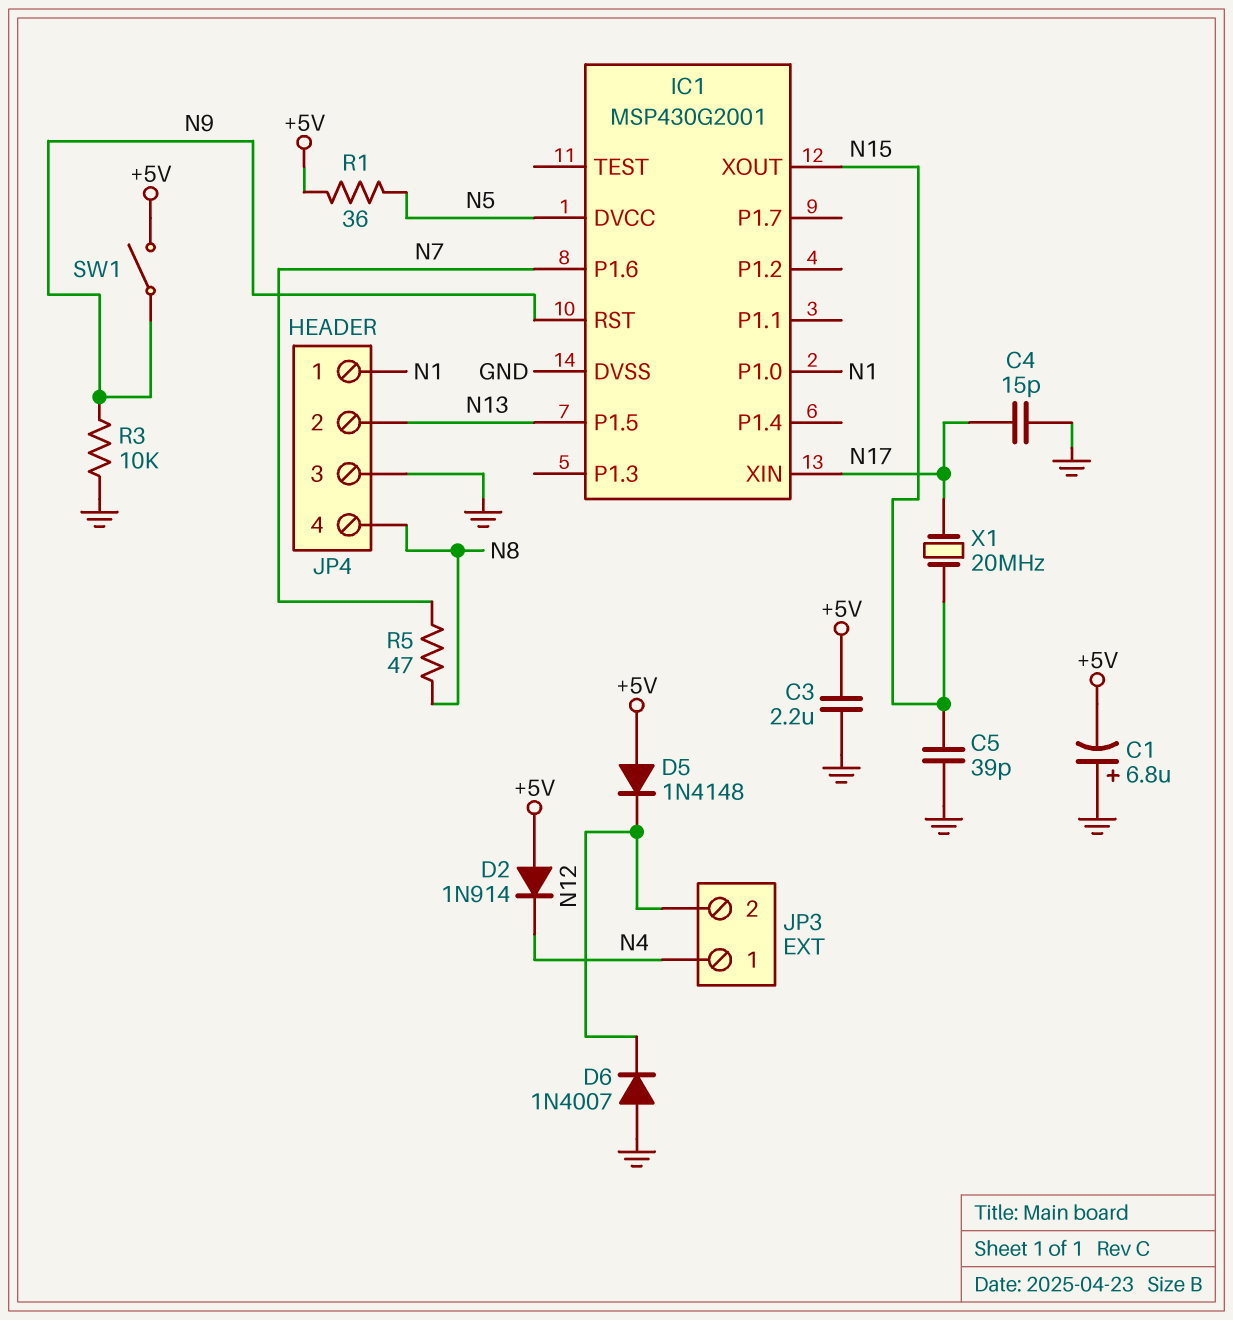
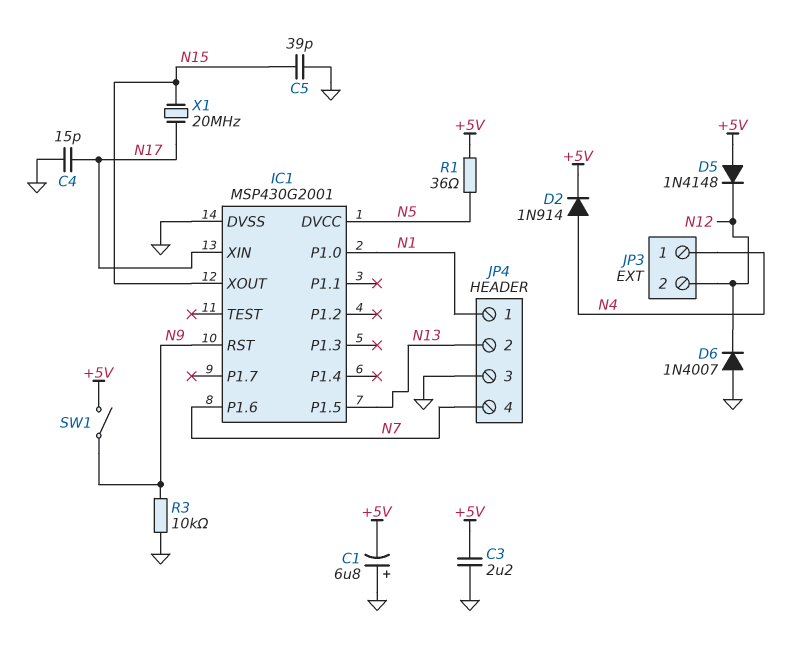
D2: diode 1N914 (A +5V, K N4) -> diode 1N914 (A N4, K +5V)
JP4 pin 4: N8 -> N7
R5: 47 (N7, N8) -> none

